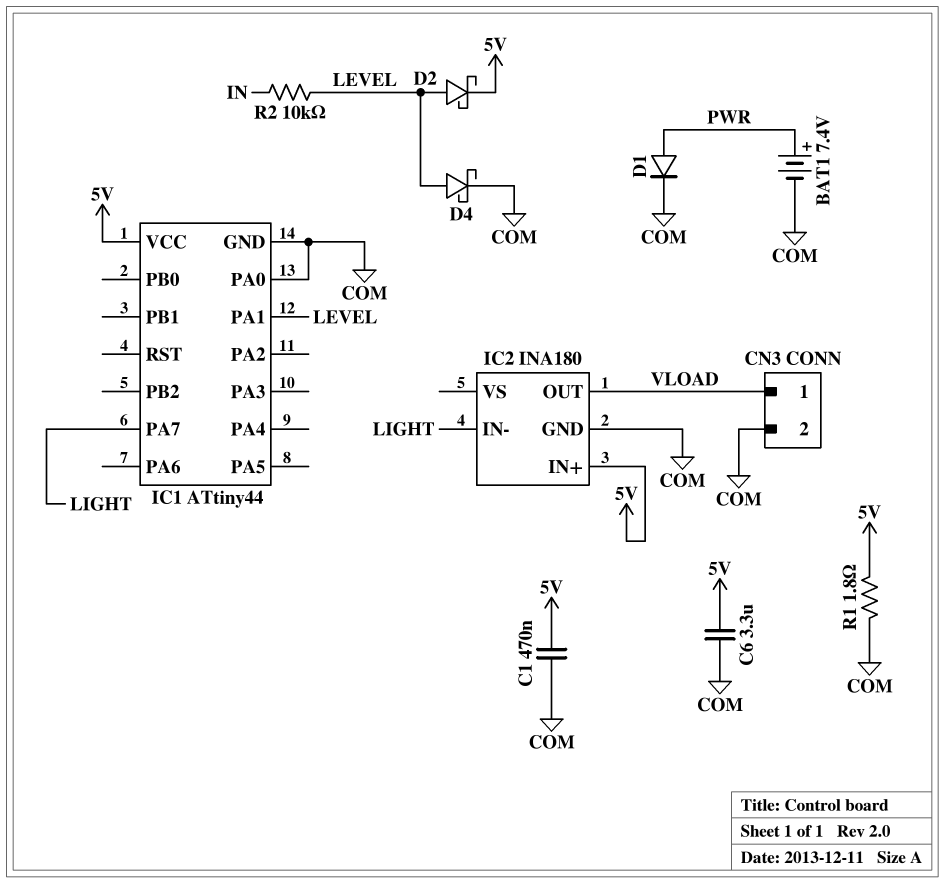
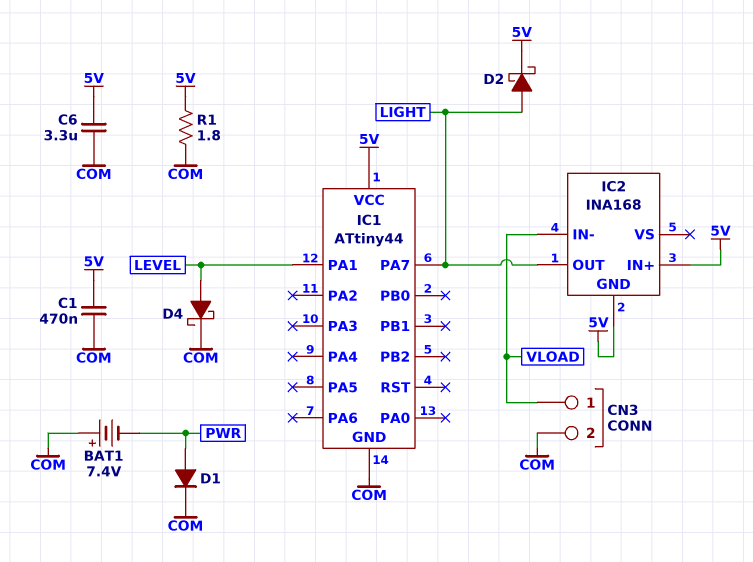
BAT1: 7.4V (plus PWR, minus COM) -> 7.4V (plus COM, minus PWR)
D2: schottky (A LEVEL, K 5V) -> schottky (A LIGHT, K 5V)
IC1 pin PA0: COM -> none
IC2: INA180 -> INA168
IC2 pin GND: COM -> 5V
IC2 pin IN-: LIGHT -> VLOAD
IC2 pin OUT: VLOAD -> LIGHT
R2: 10k (IN, LEVEL) -> none

